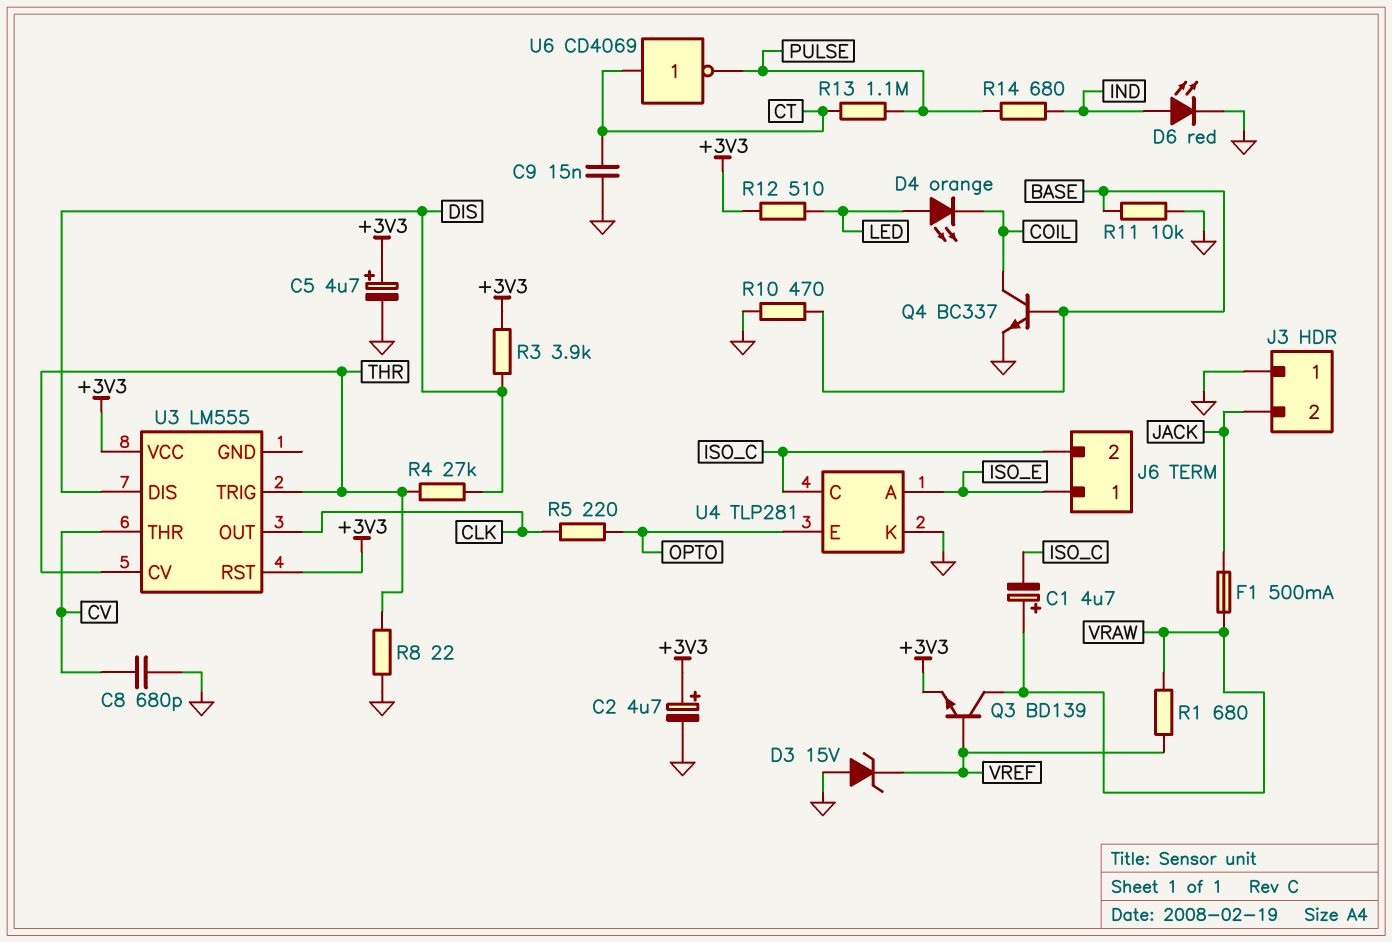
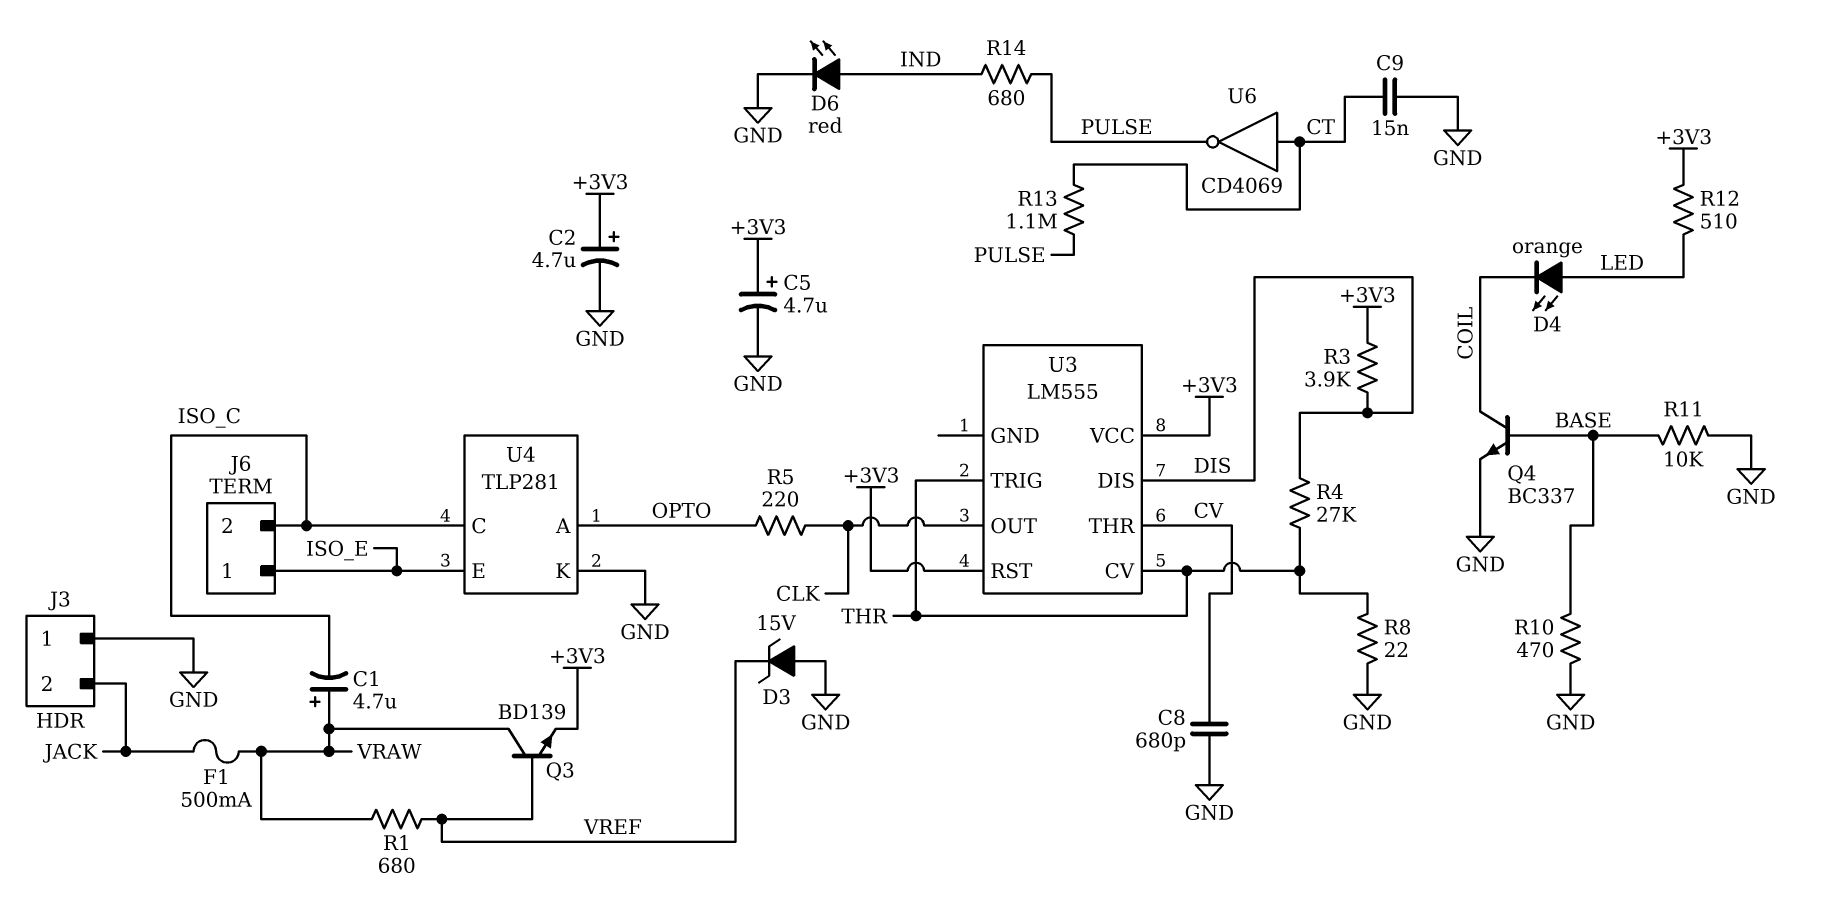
U4 pin A: ISO_E -> OPTO
U4 pin E: OPTO -> ISO_E

